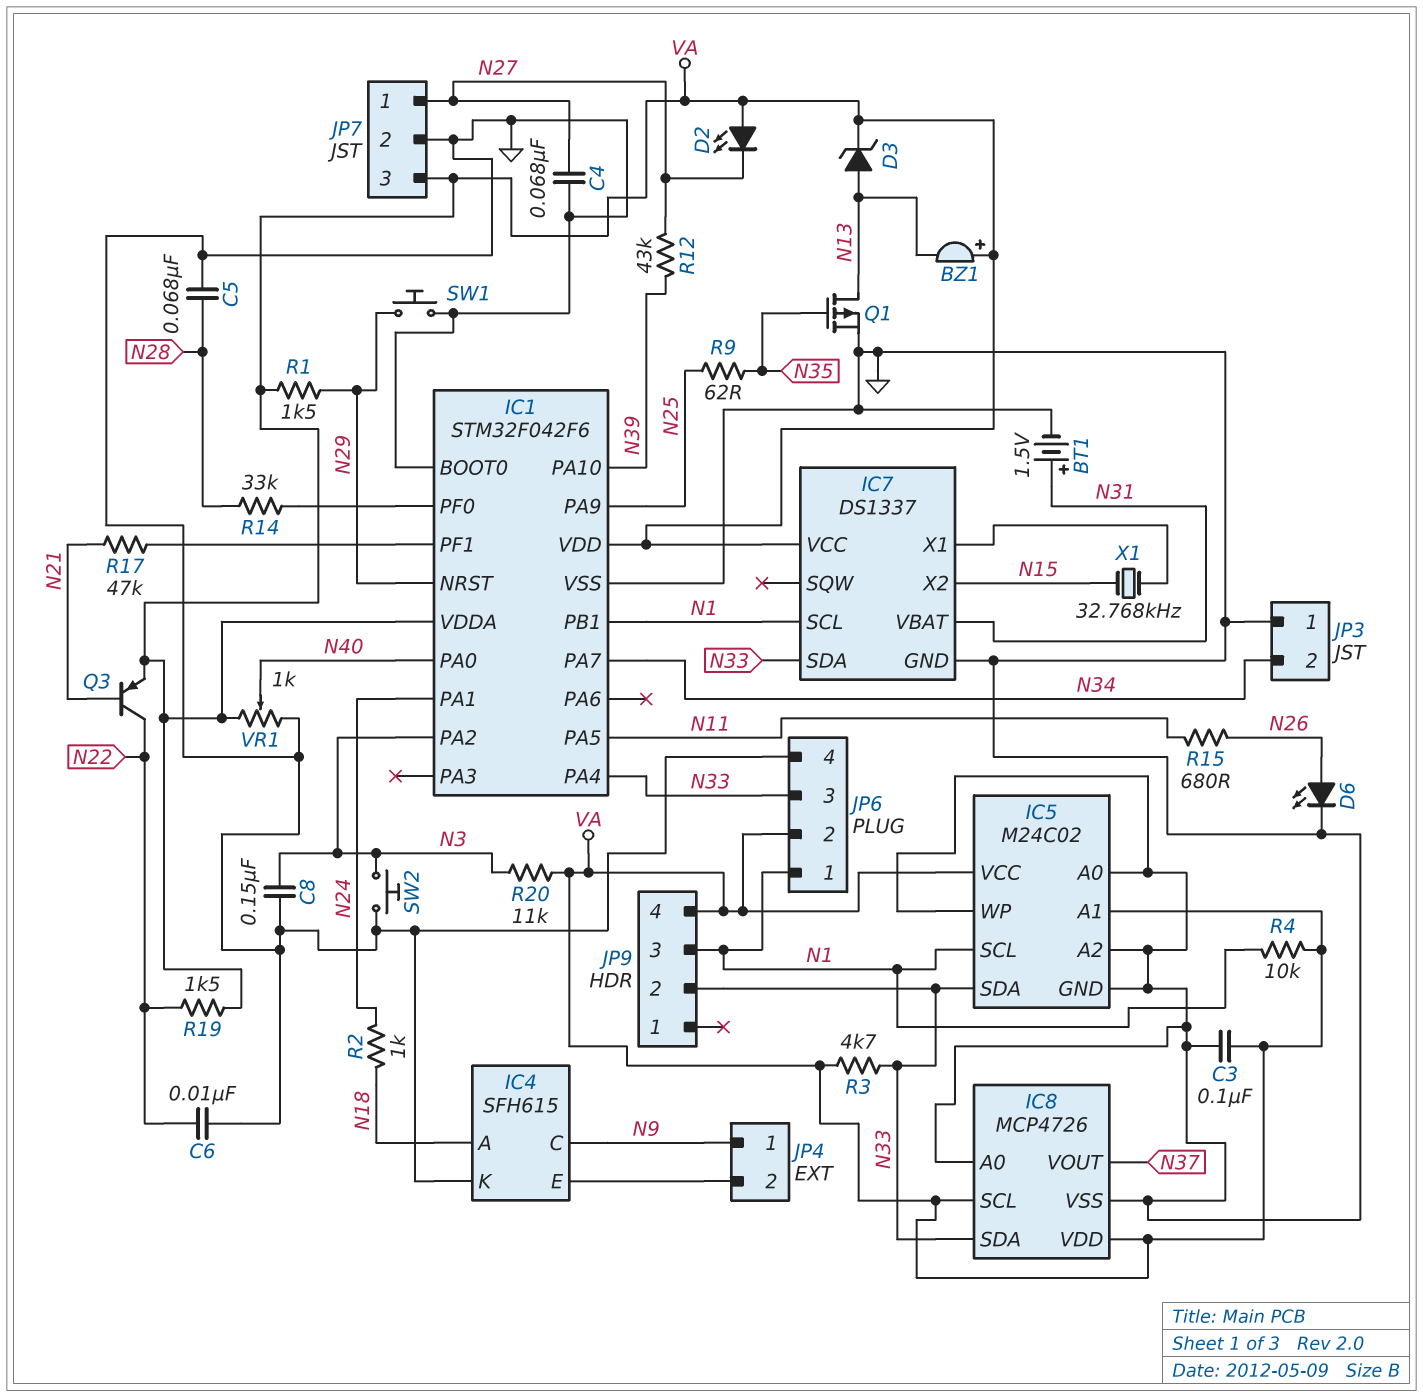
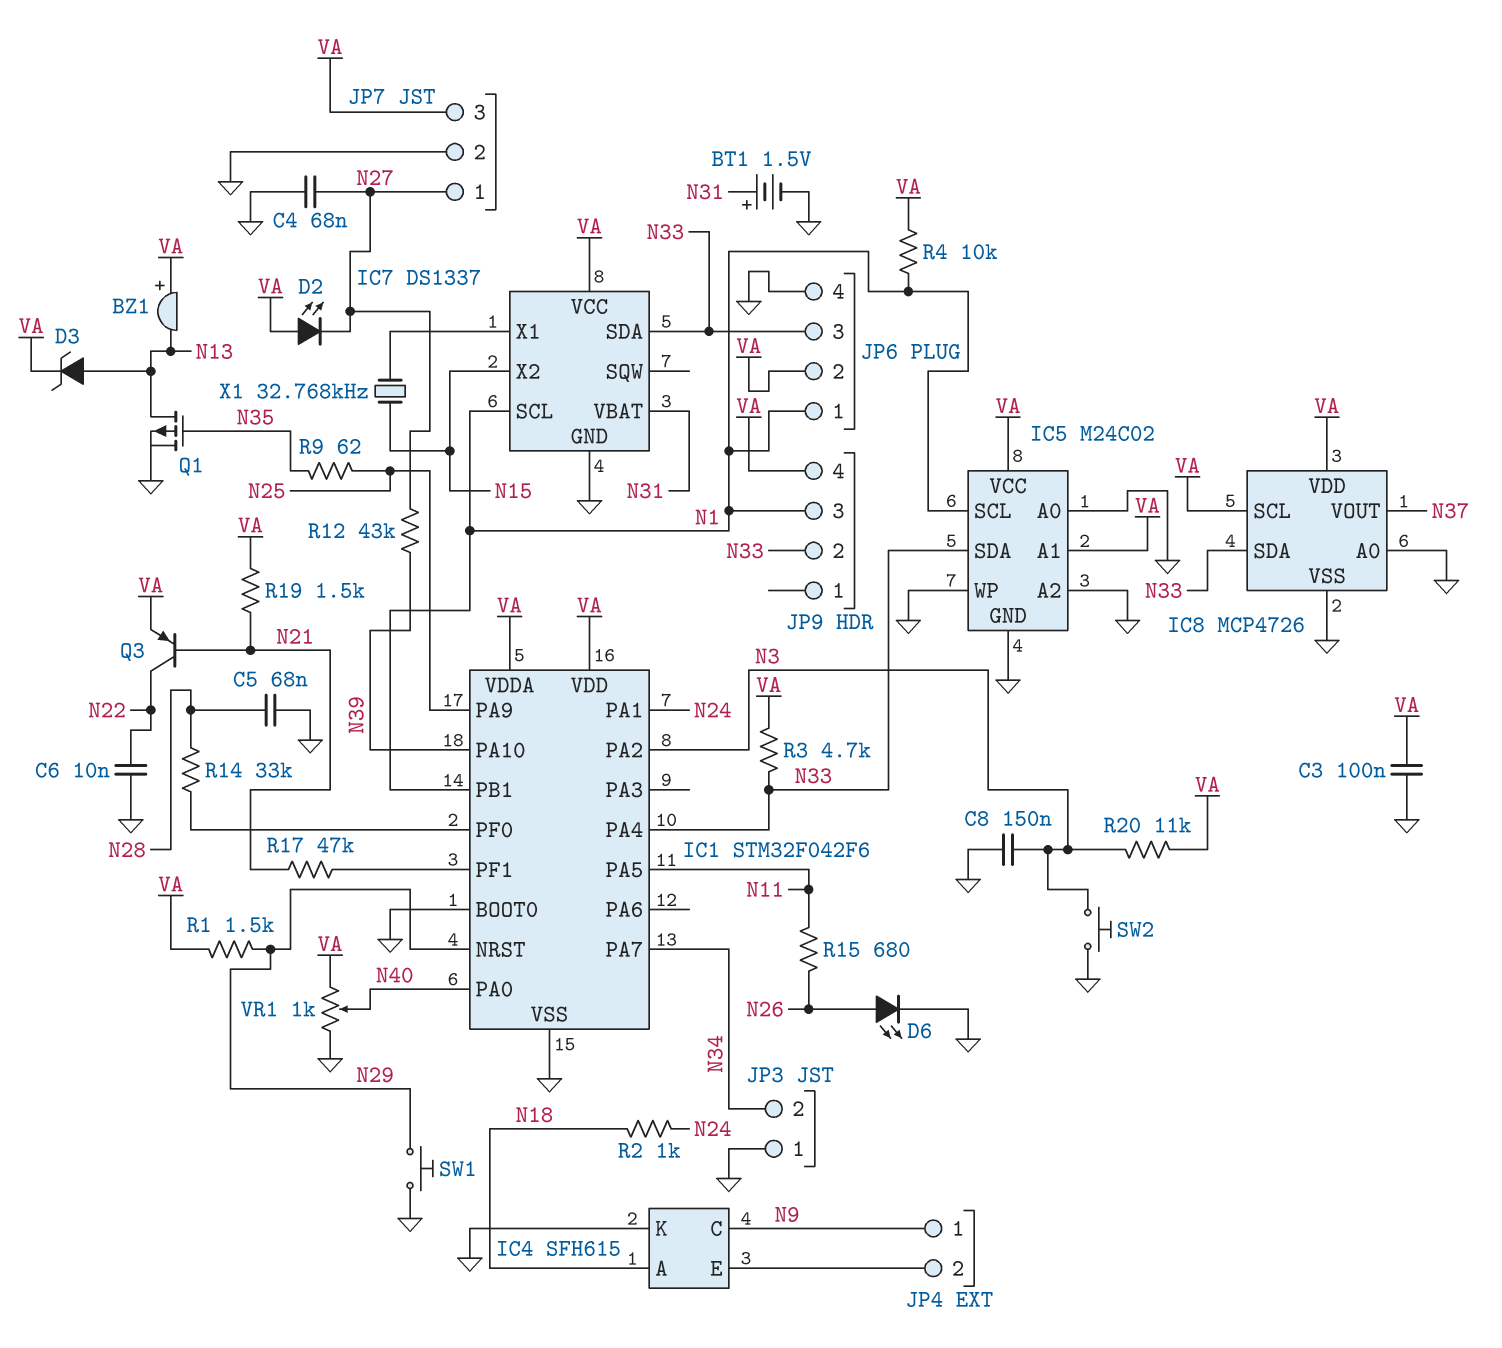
R19: 1.5k (N22, VA) -> 1.5k (N21, VA)

